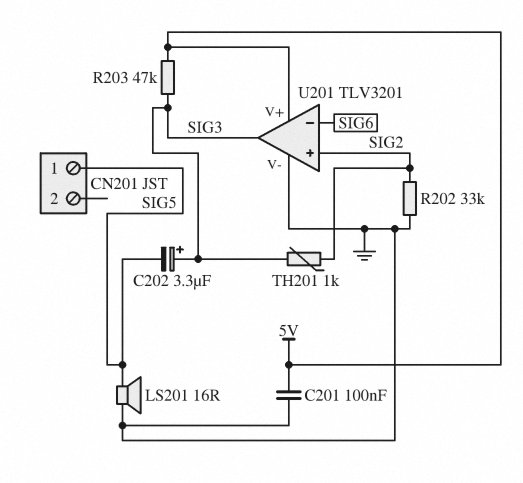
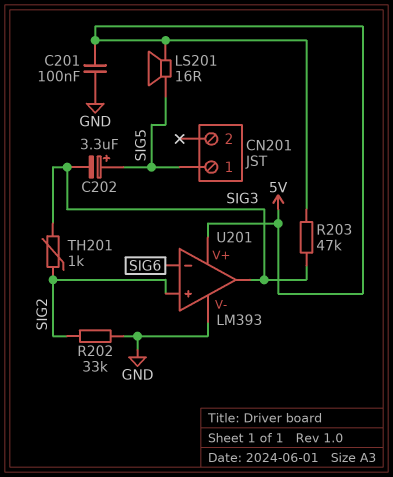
C202: 3.3uF (plus SIG3, minus SIG5) -> 3.3uF (plus SIG5, minus SIG3)
LS201: speaker 16R (GND, SIG5) -> speaker 16R (5V, SIG5)
U201: TLV3201 -> LM393

